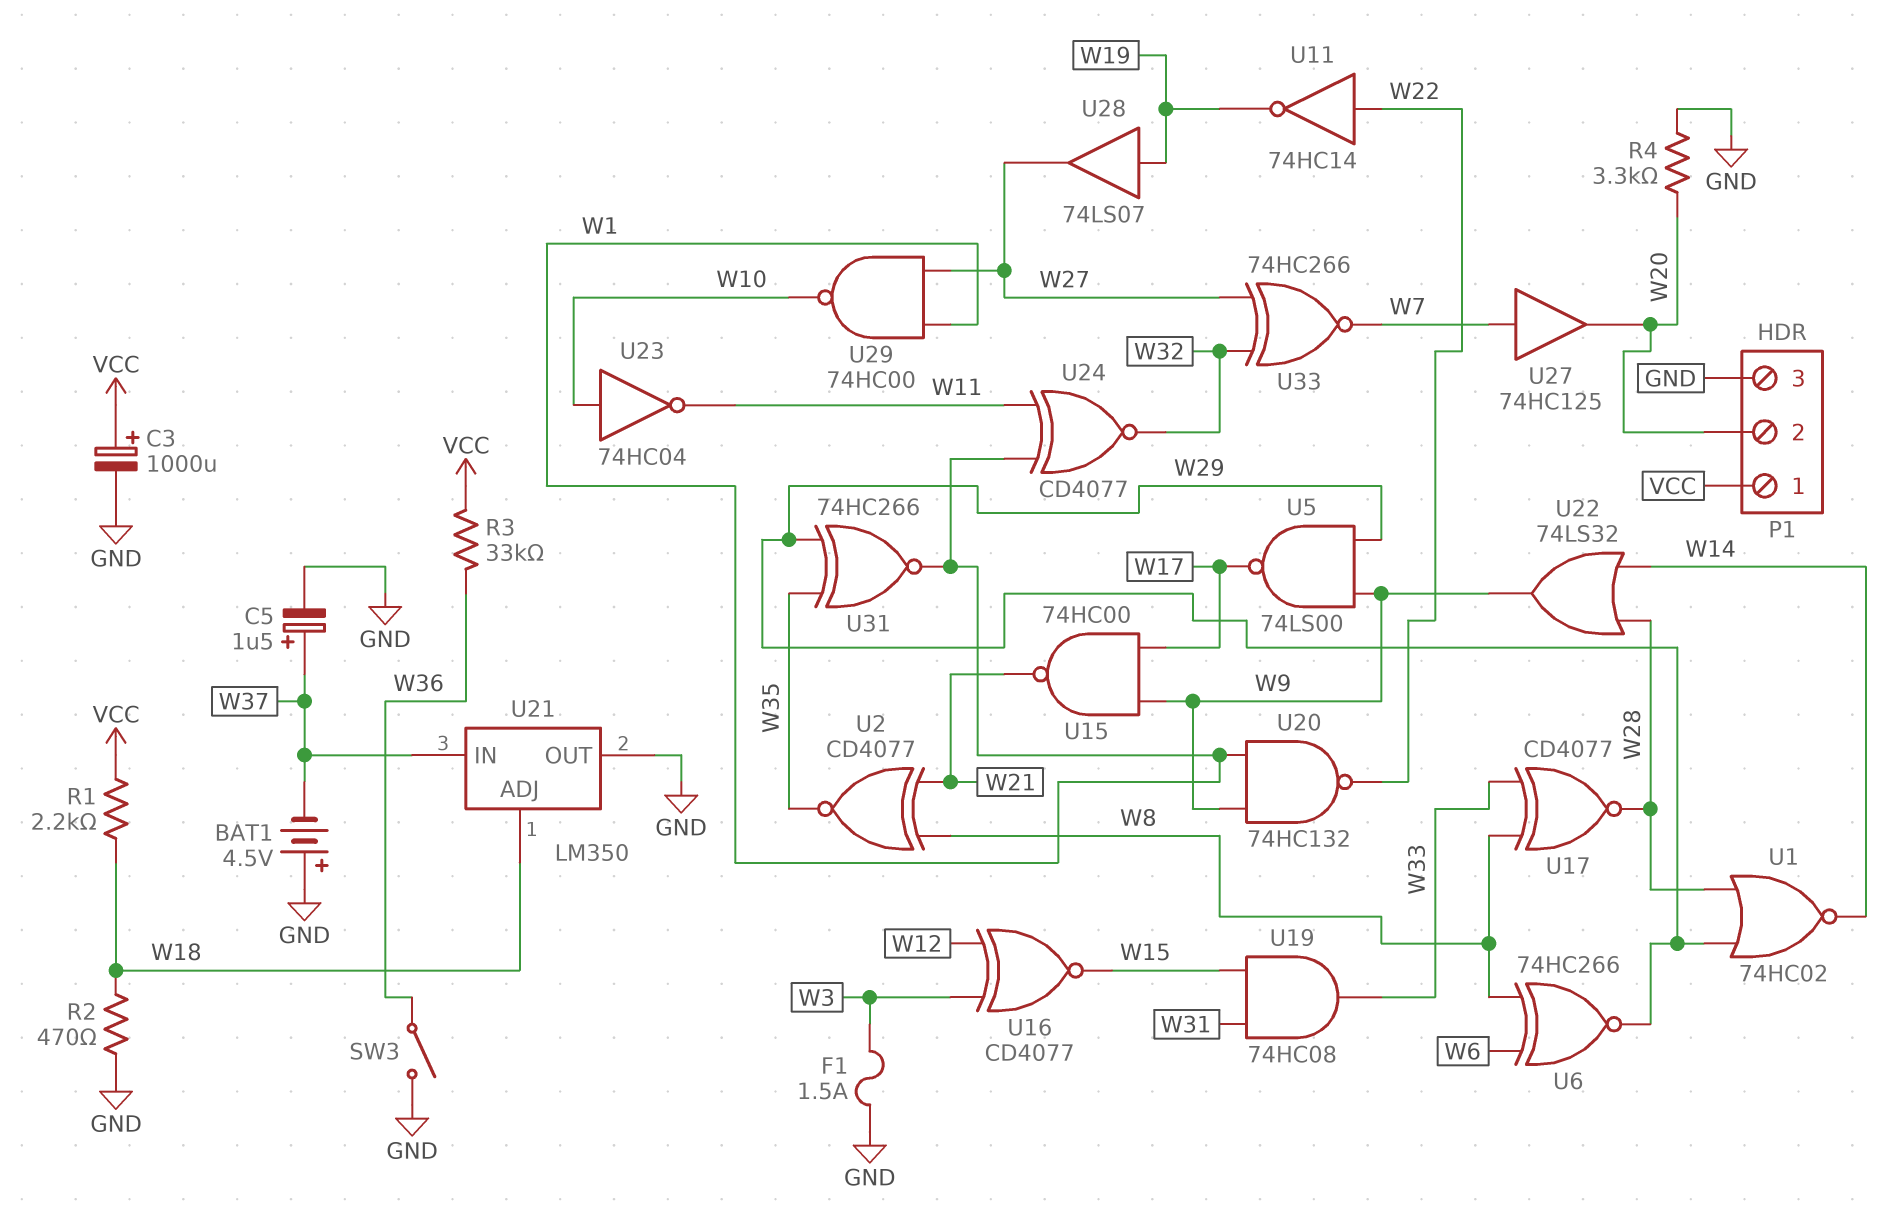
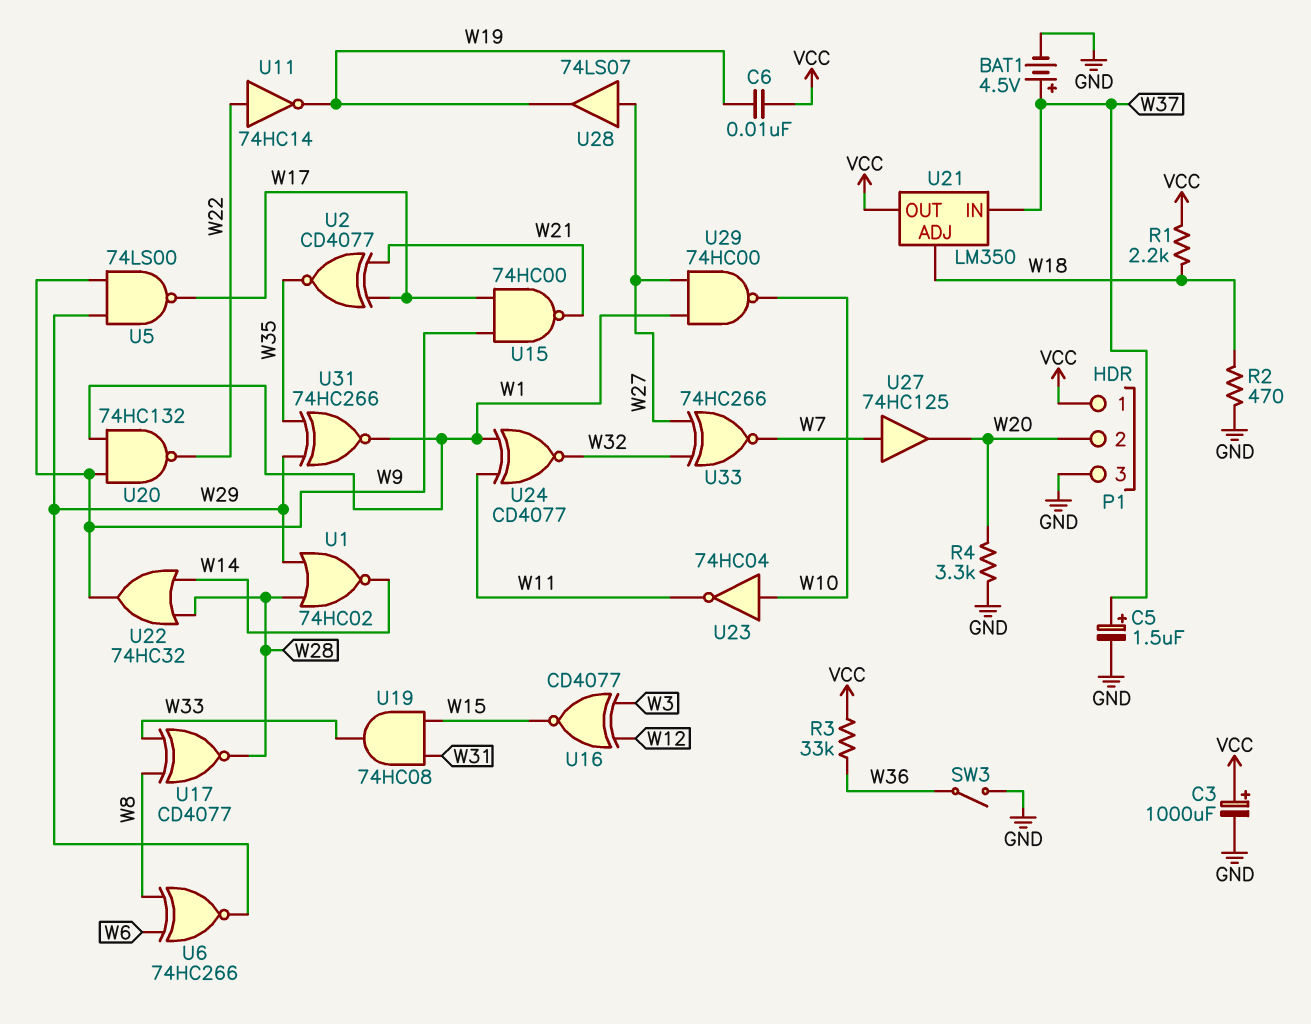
BAT1: 4.5V (plus GND, minus W37) -> 4.5V (plus W37, minus GND)
C6: none -> 10nF (VCC, W19)
F1: 1.5A (GND, W3) -> none
U2: XNOR CD4077 (in W8, in W21, out W35) -> XNOR CD4077 (in W17, in W21, out W35)
U21 pin OUT: GND -> VCC
U22: OR 74LS32 (in W14, in W28, out W9) -> OR 74HC32 (in W14, in W28, out W9)
U28: buffer 74LS07 (in W19, out W27) -> buffer 74LS07 (in W27, out W19)

